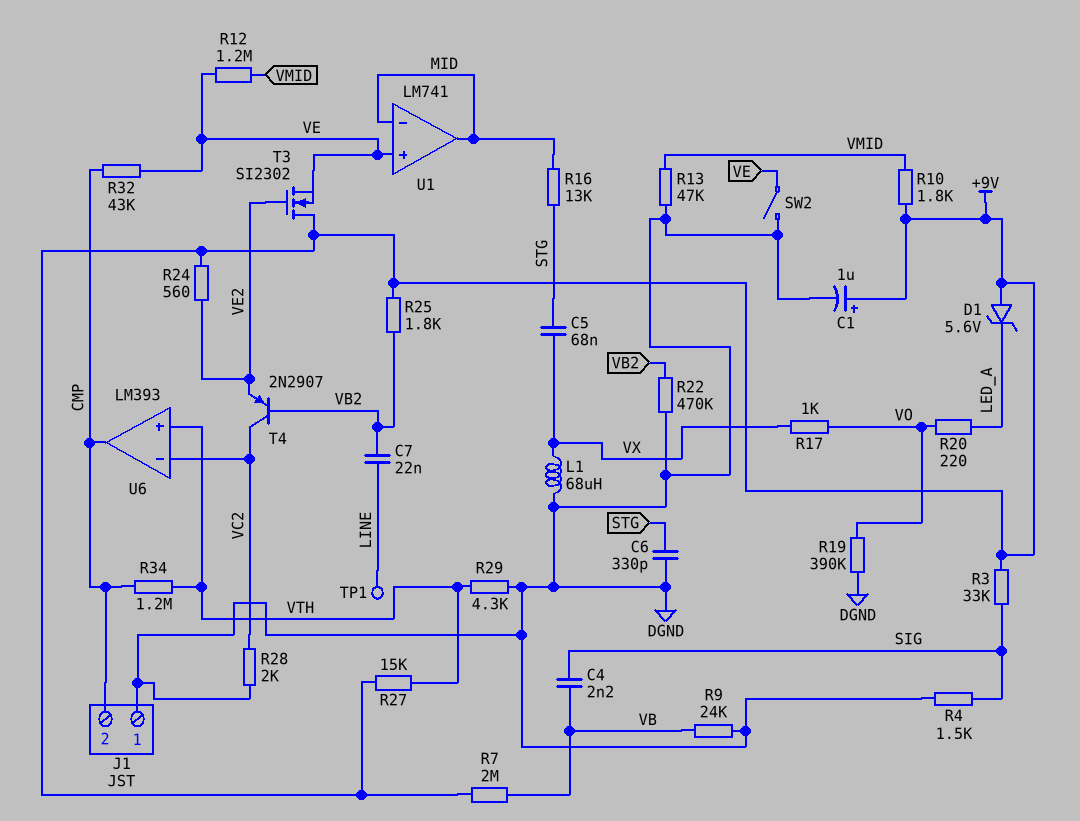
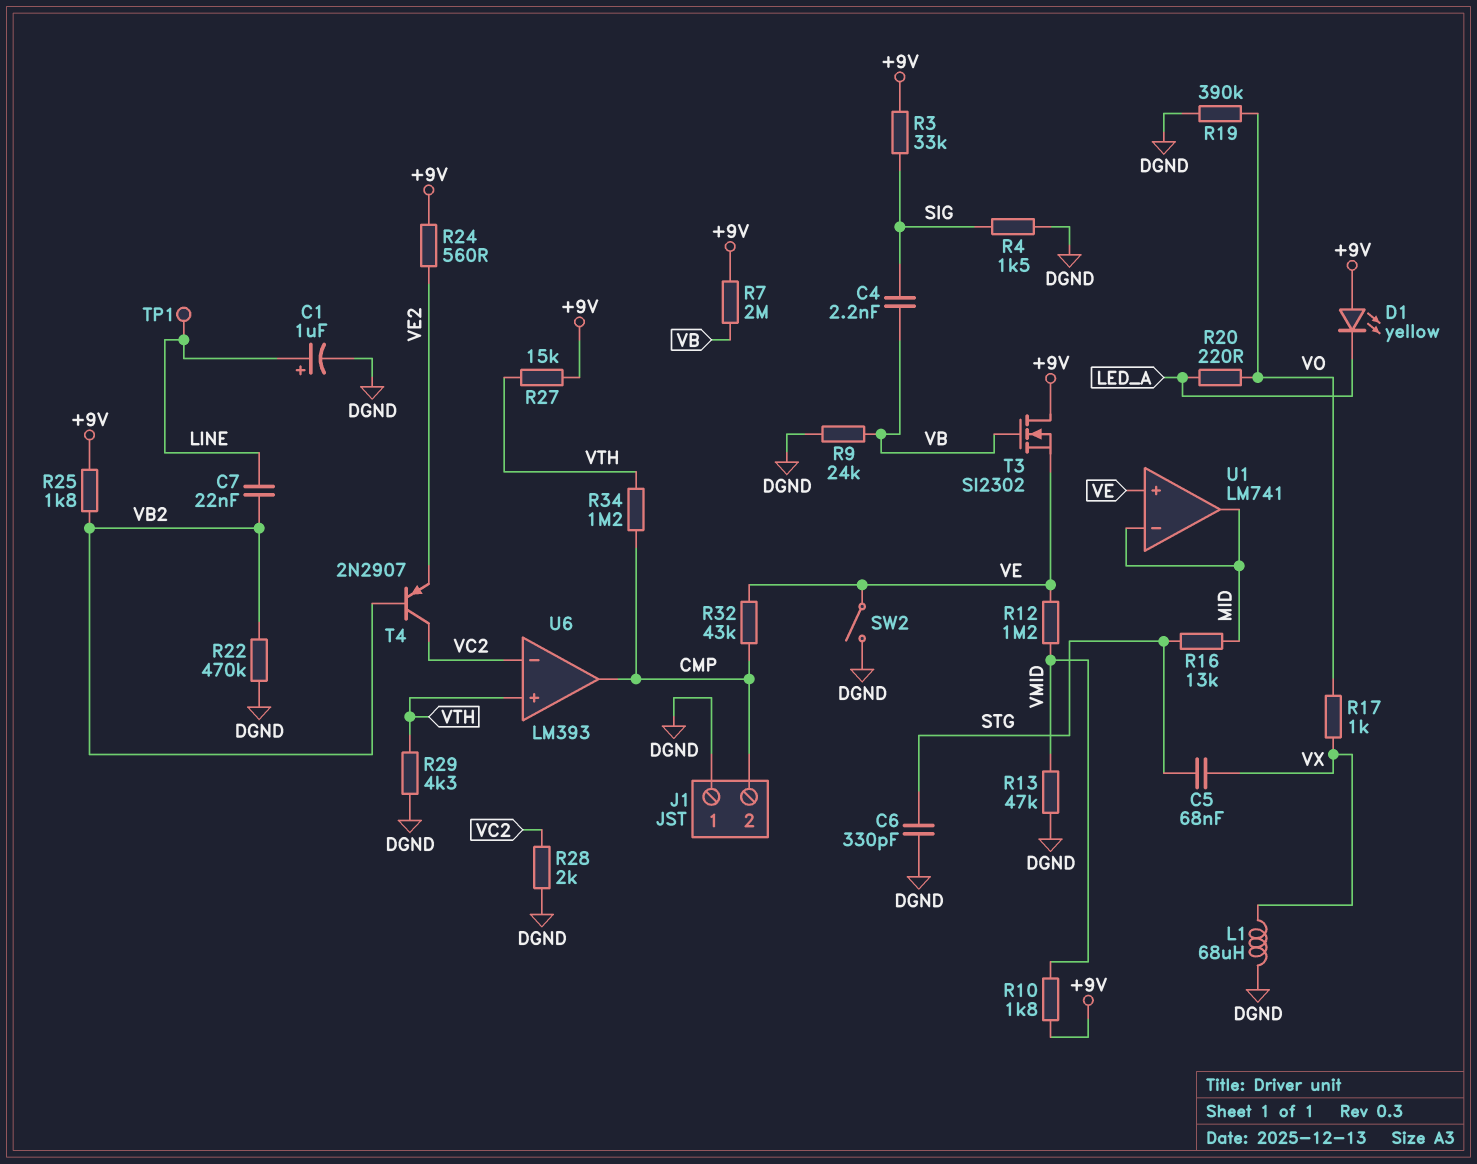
C1: 1uF (plus +9V, minus DGND) -> 1uF (plus LINE, minus DGND)
D1: zener 5.6V (A +9V, K LED_A) -> LED yellow (A +9V, K LED_A)
T3: NMOS SI2302 (G VE2, D +9V, S VE) -> NMOS SI2302 (G VB, D +9V, S VE)

